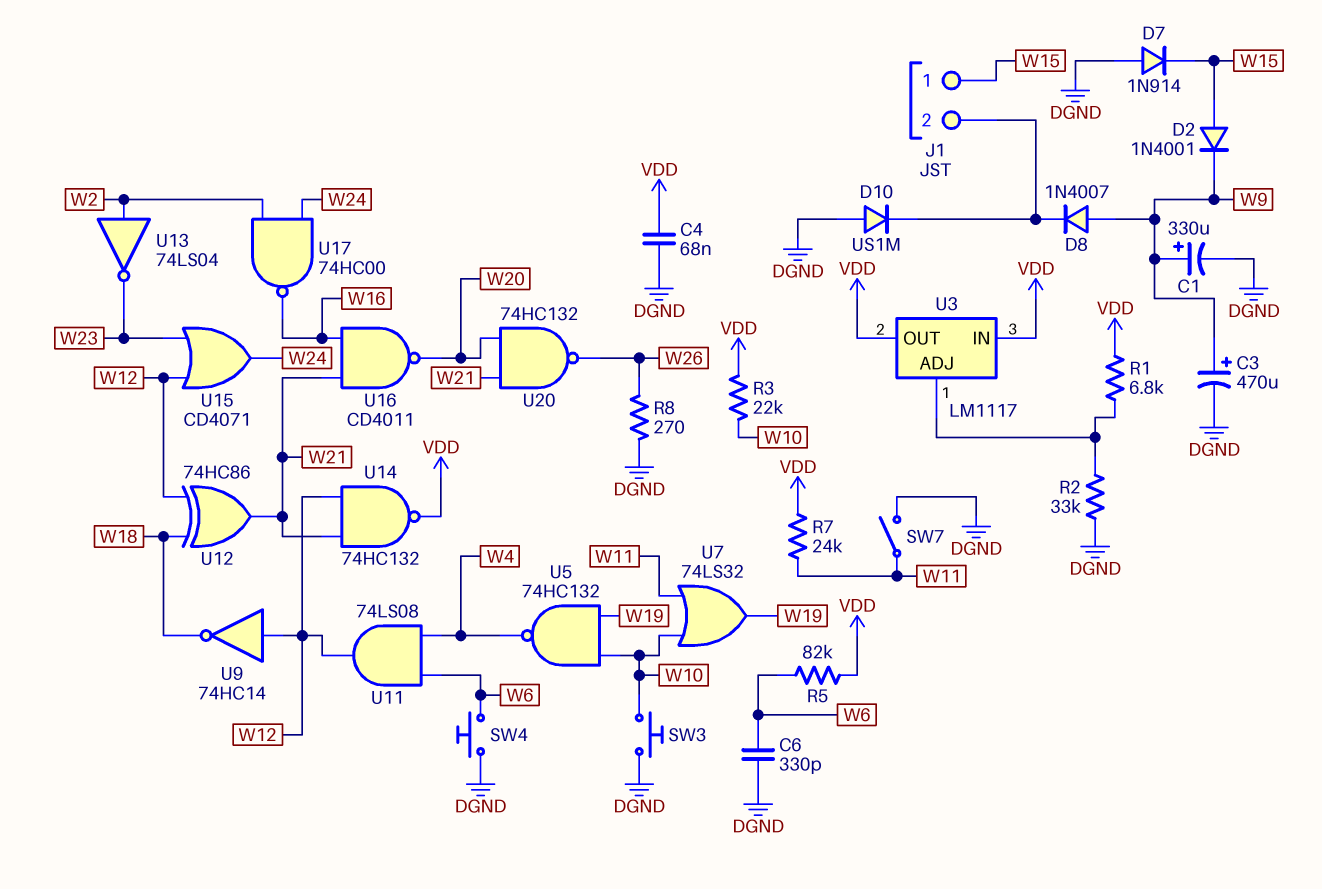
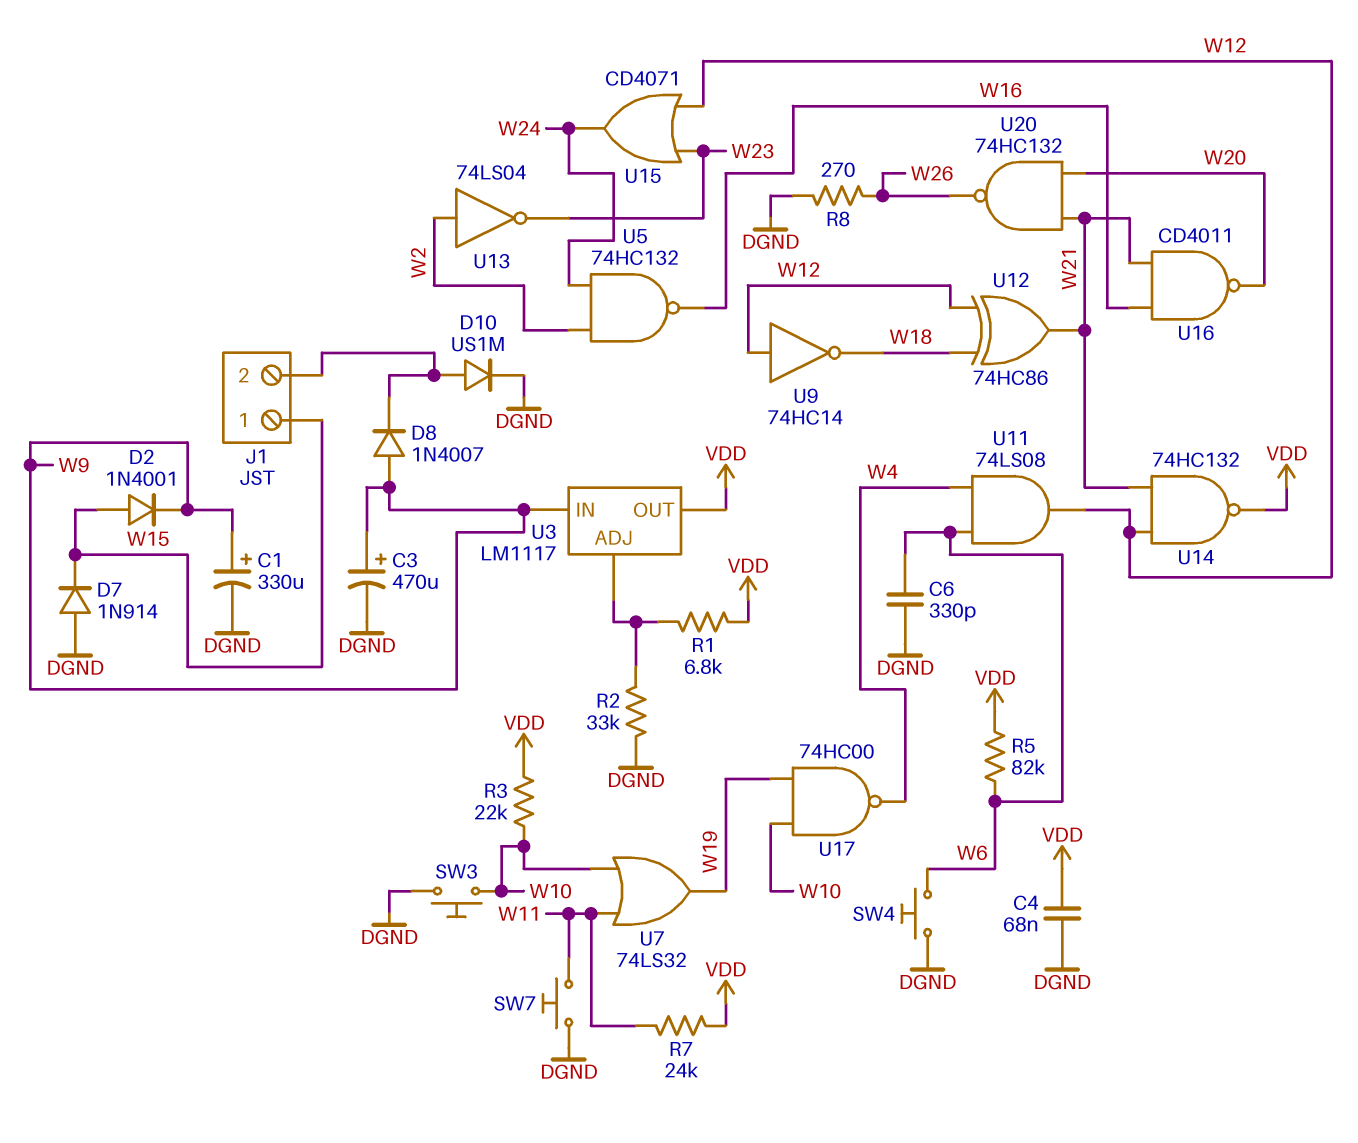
D10: diode US1M (A DGND, K J1/2) -> diode US1M (A J1/2, K DGND)
SW7: switch (DGND, W11) -> button (DGND, W11)
U3 pin IN: VDD -> W9
U5: NAND 74HC132 (in W10, in W19, out W4) -> NAND 74HC132 (in W2, in W24, out W16)
U17: NAND 74HC00 (in W2, in W24, out W16) -> NAND 74HC00 (in W10, in W19, out W4)

